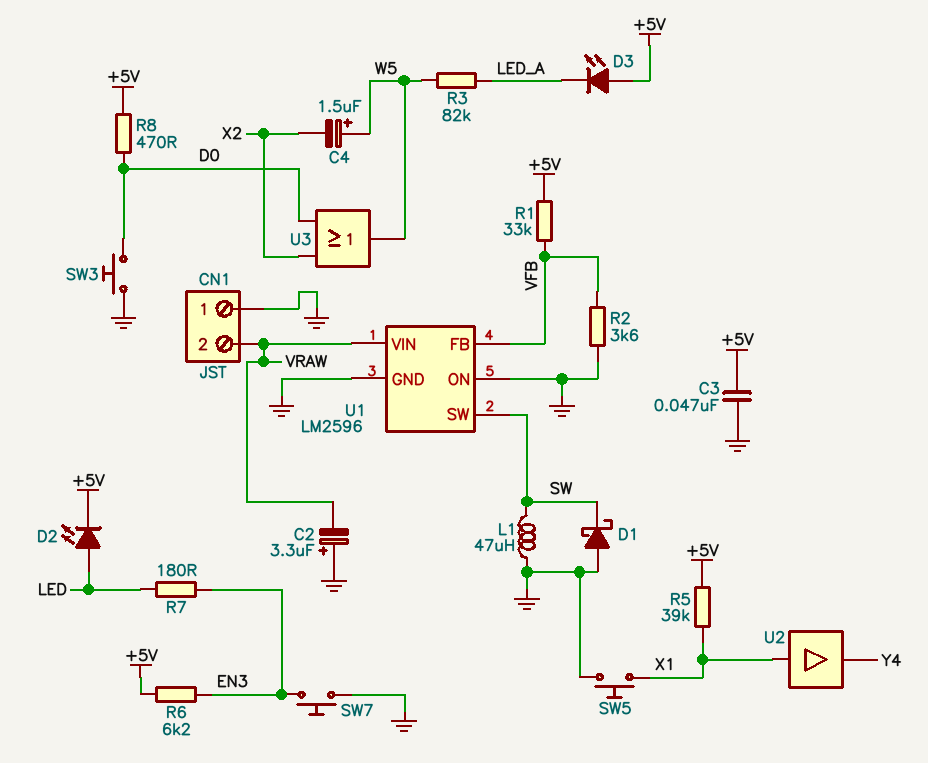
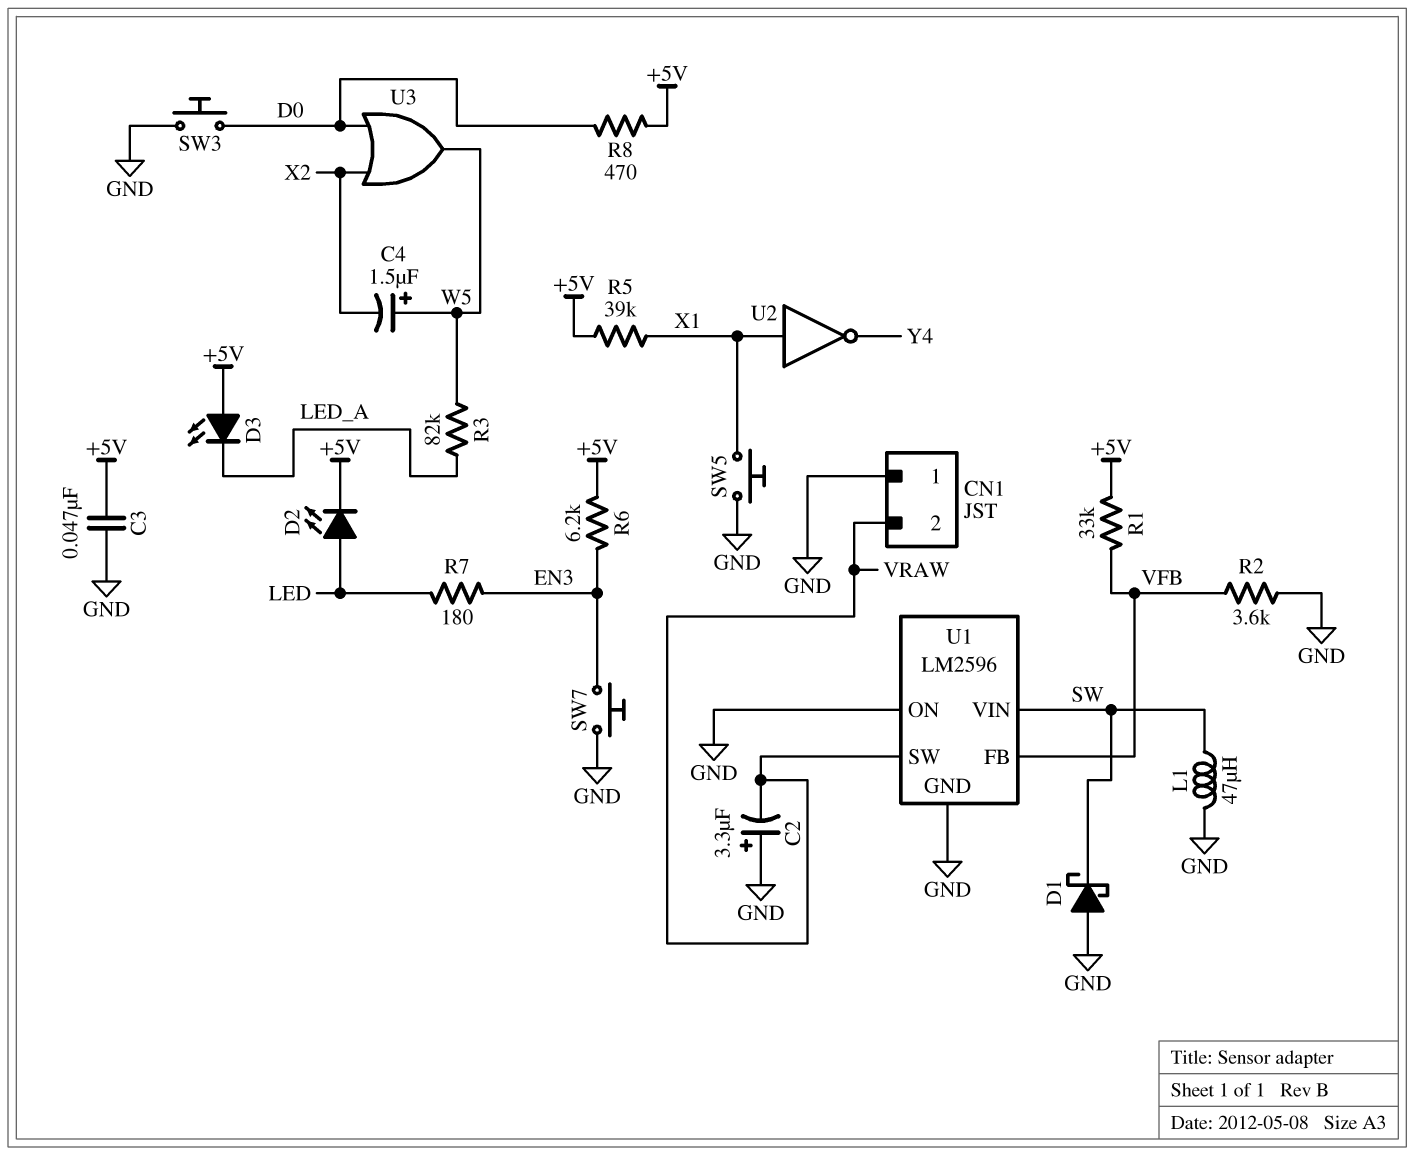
U1 pin SW: SW -> VRAW
U1 pin VIN: VRAW -> SW
U2: buffer (in X1, out Y4) -> NOT (in X1, out Y4)

